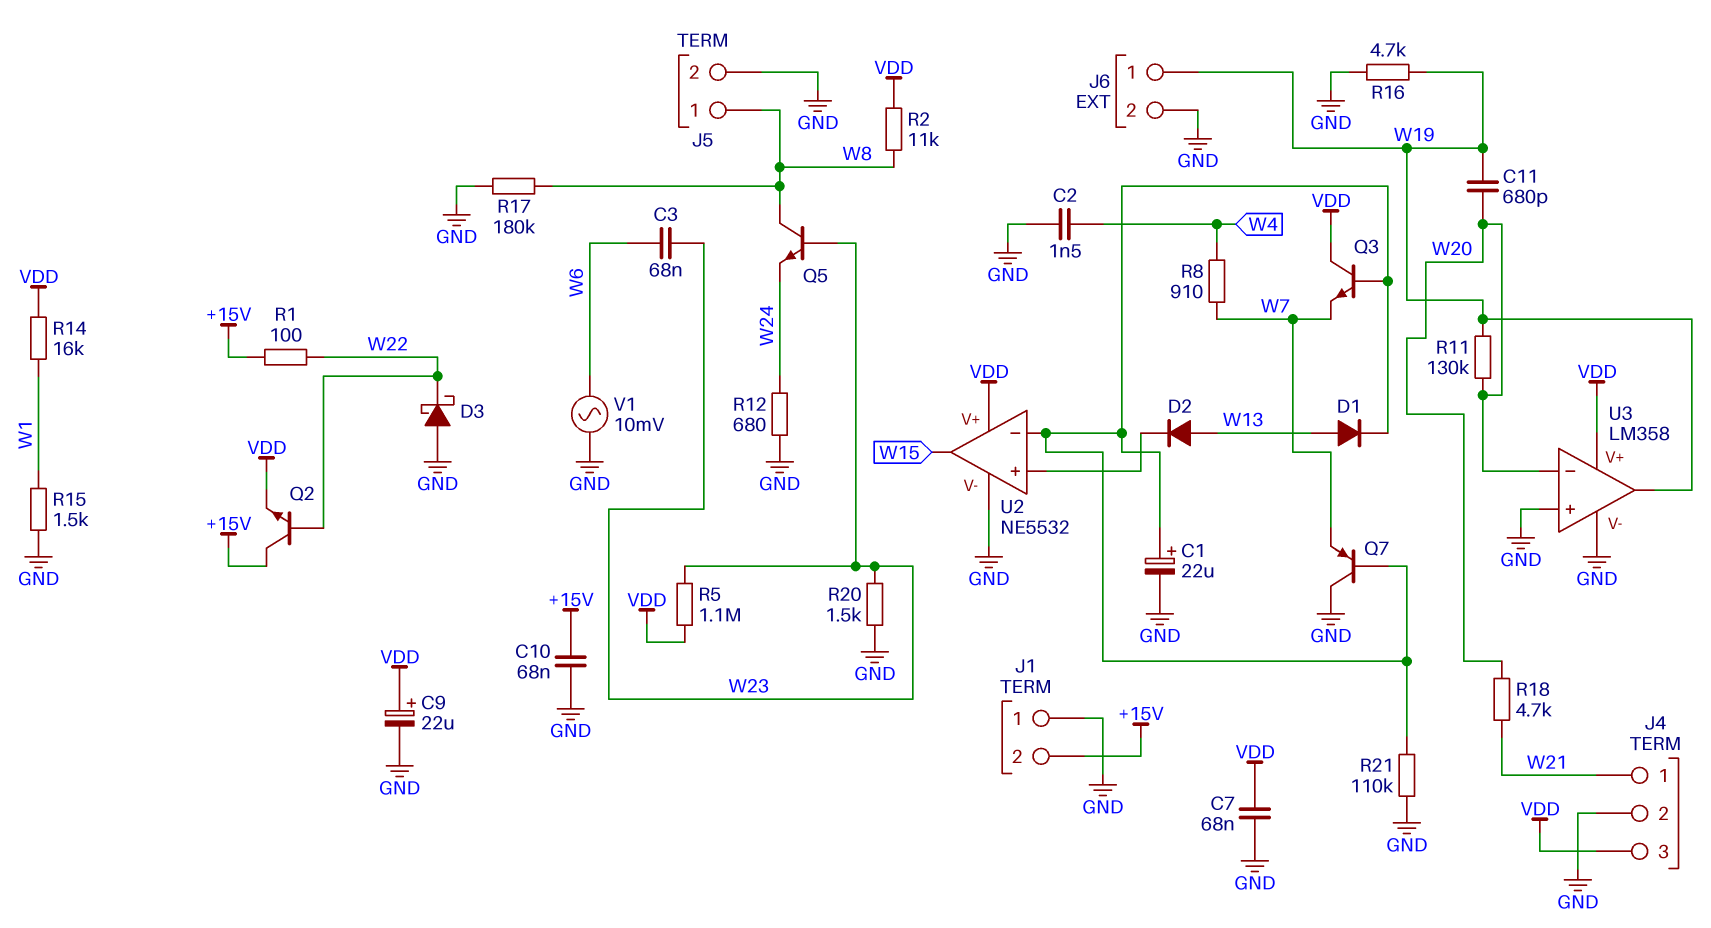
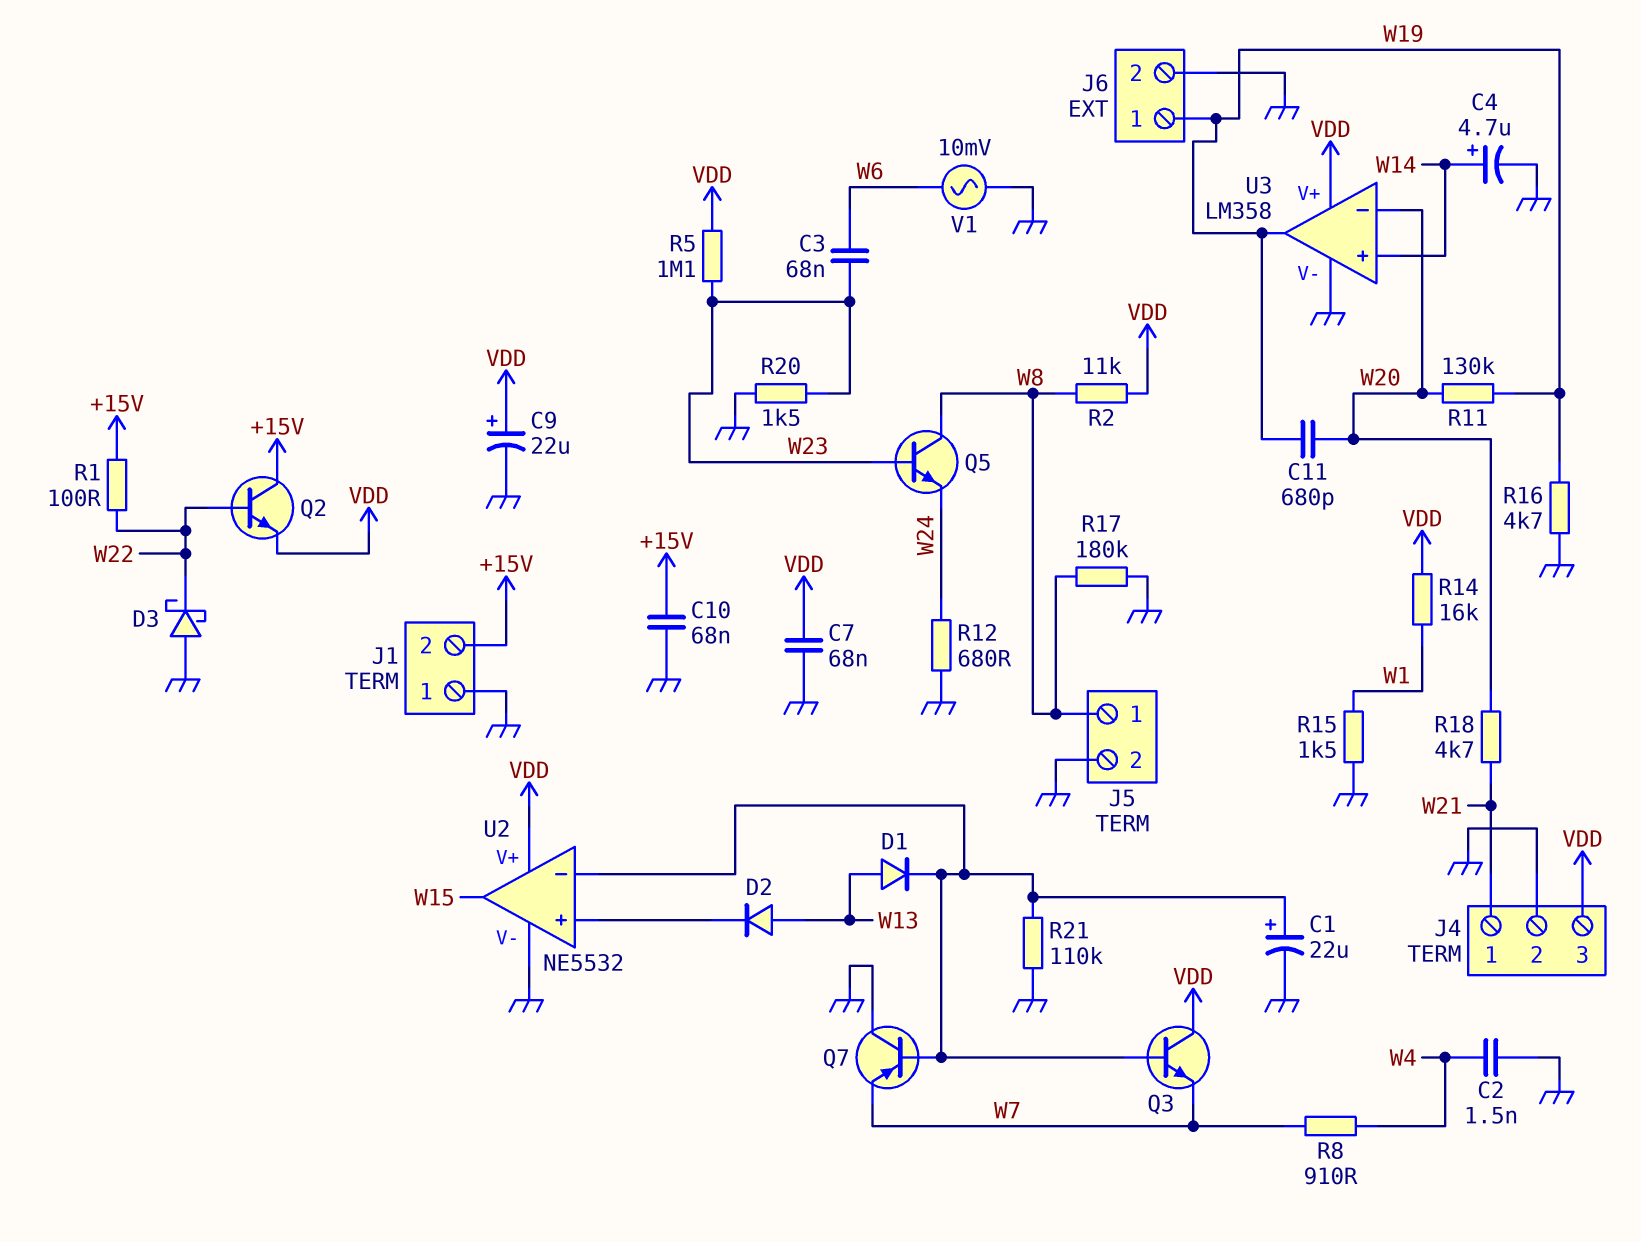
C4: none -> 4.7uF (plus W14, minus GND)
U3 pin in+: GND -> W14

